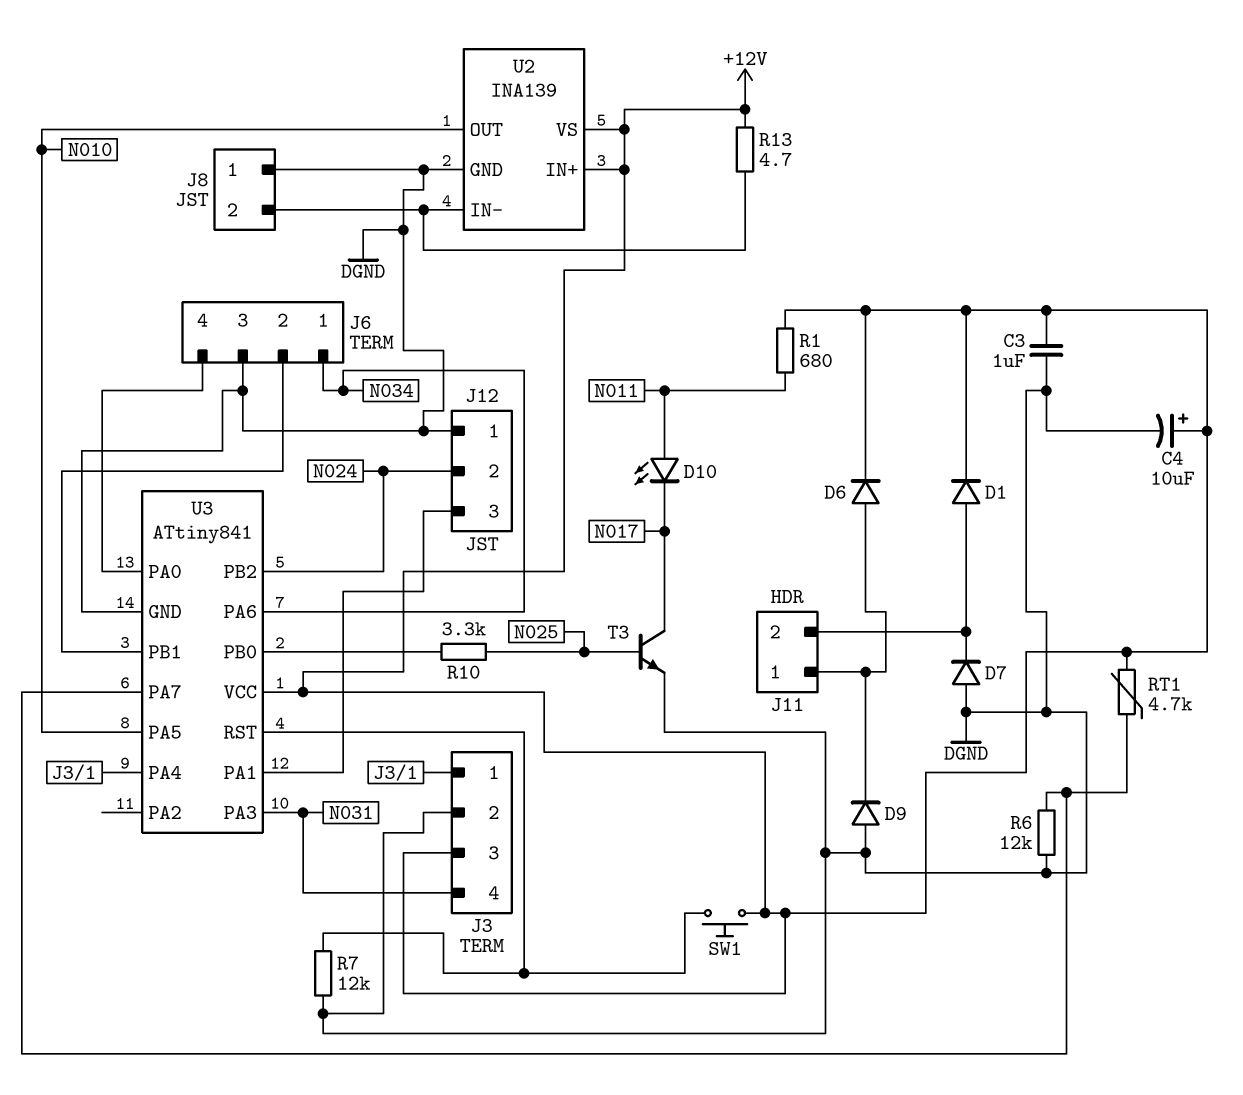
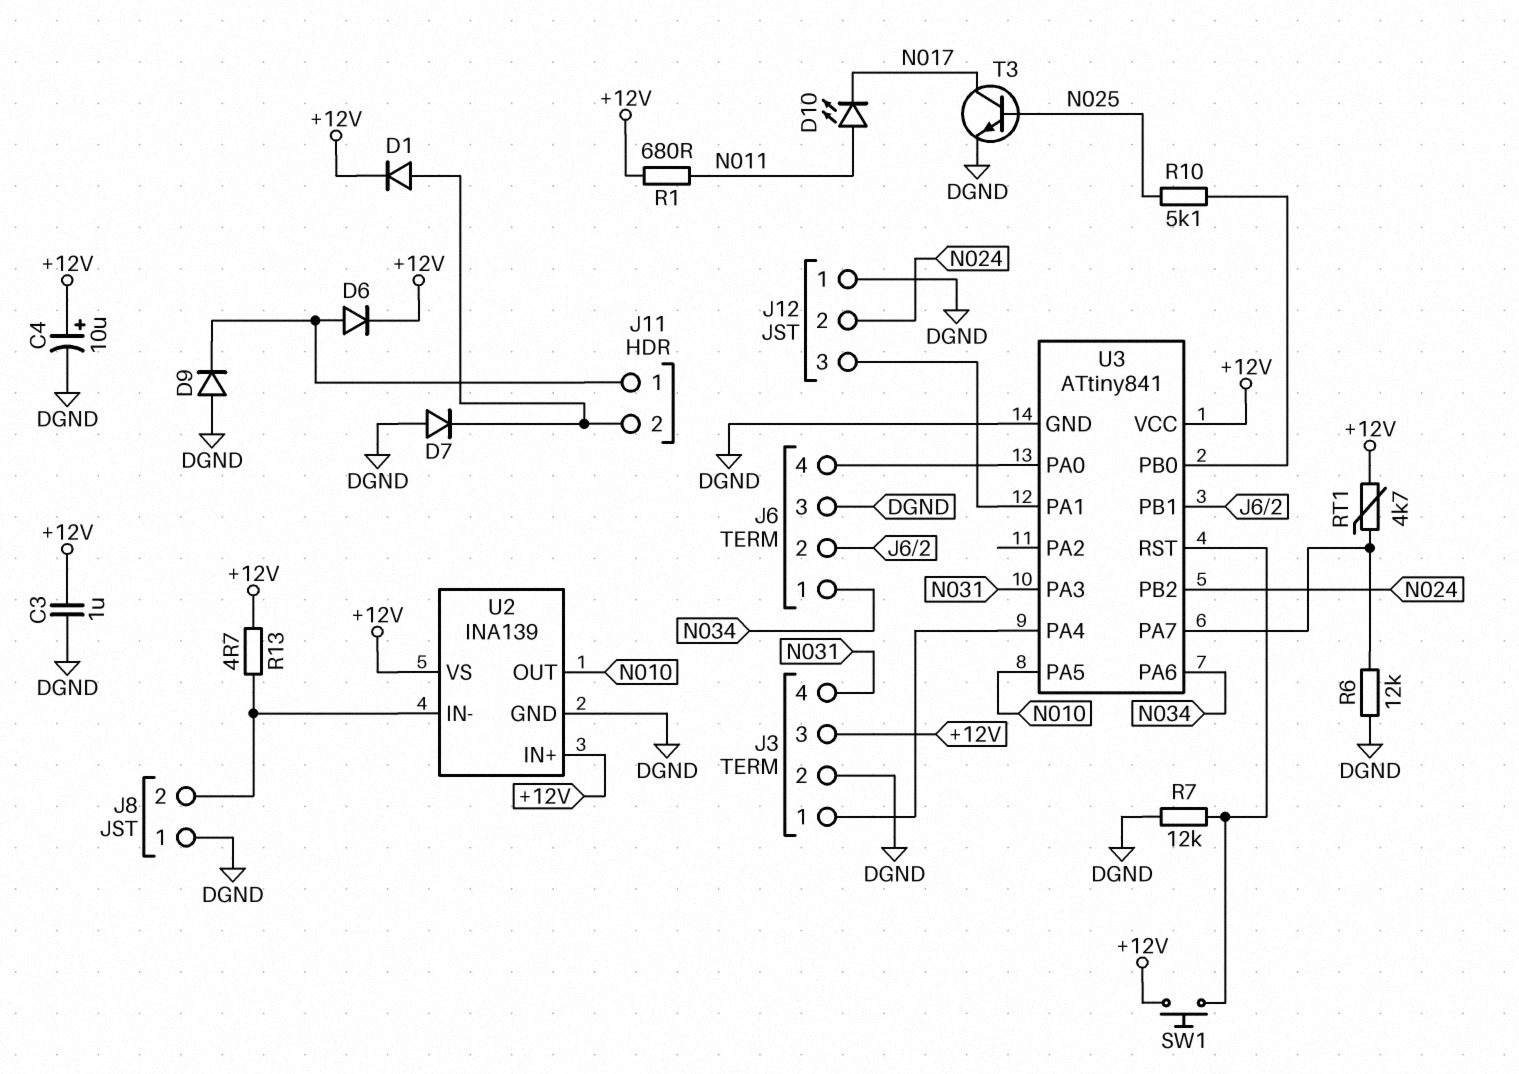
R10: 3.3k (N025, U3/PB0) -> 5.1k (N025, U3/PB0)

